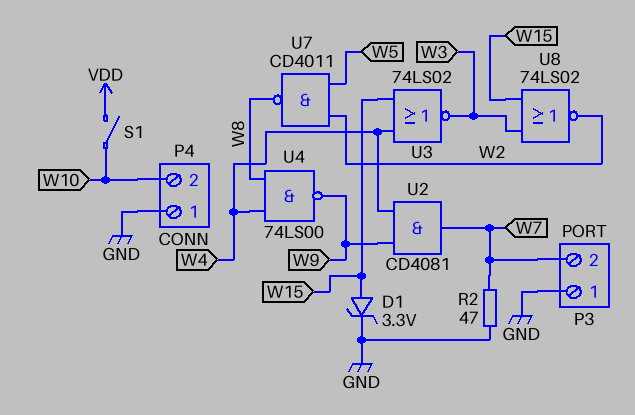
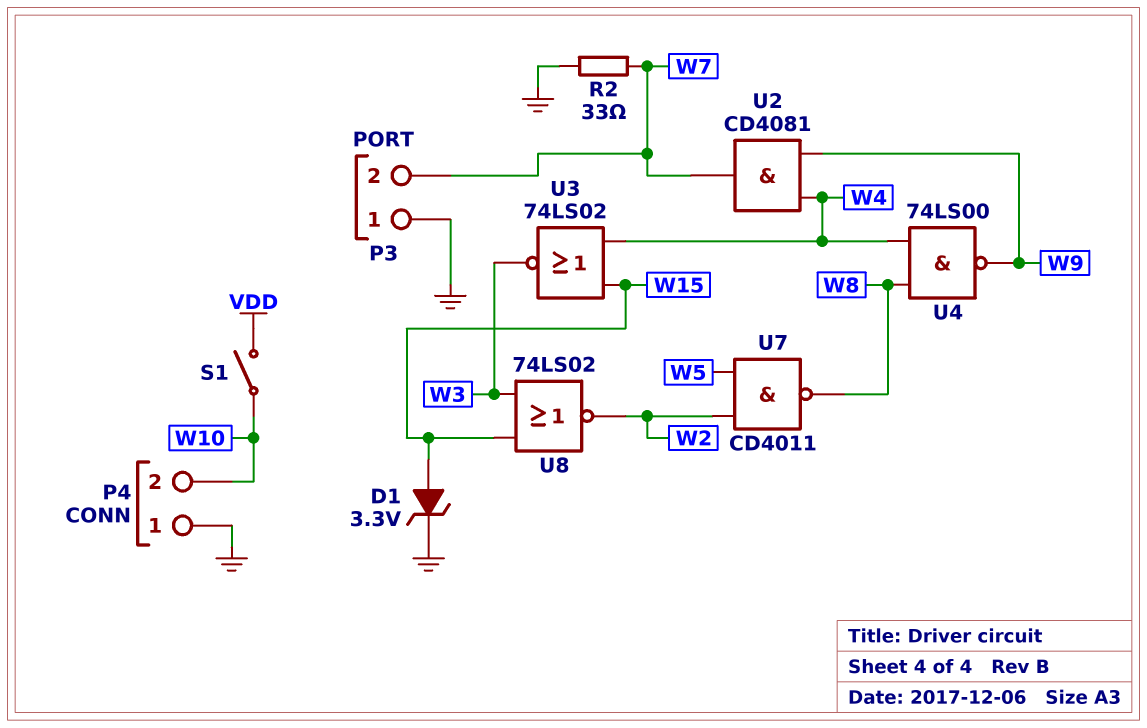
R2: 47 (GND, W7) -> 33 (GND, W7)

